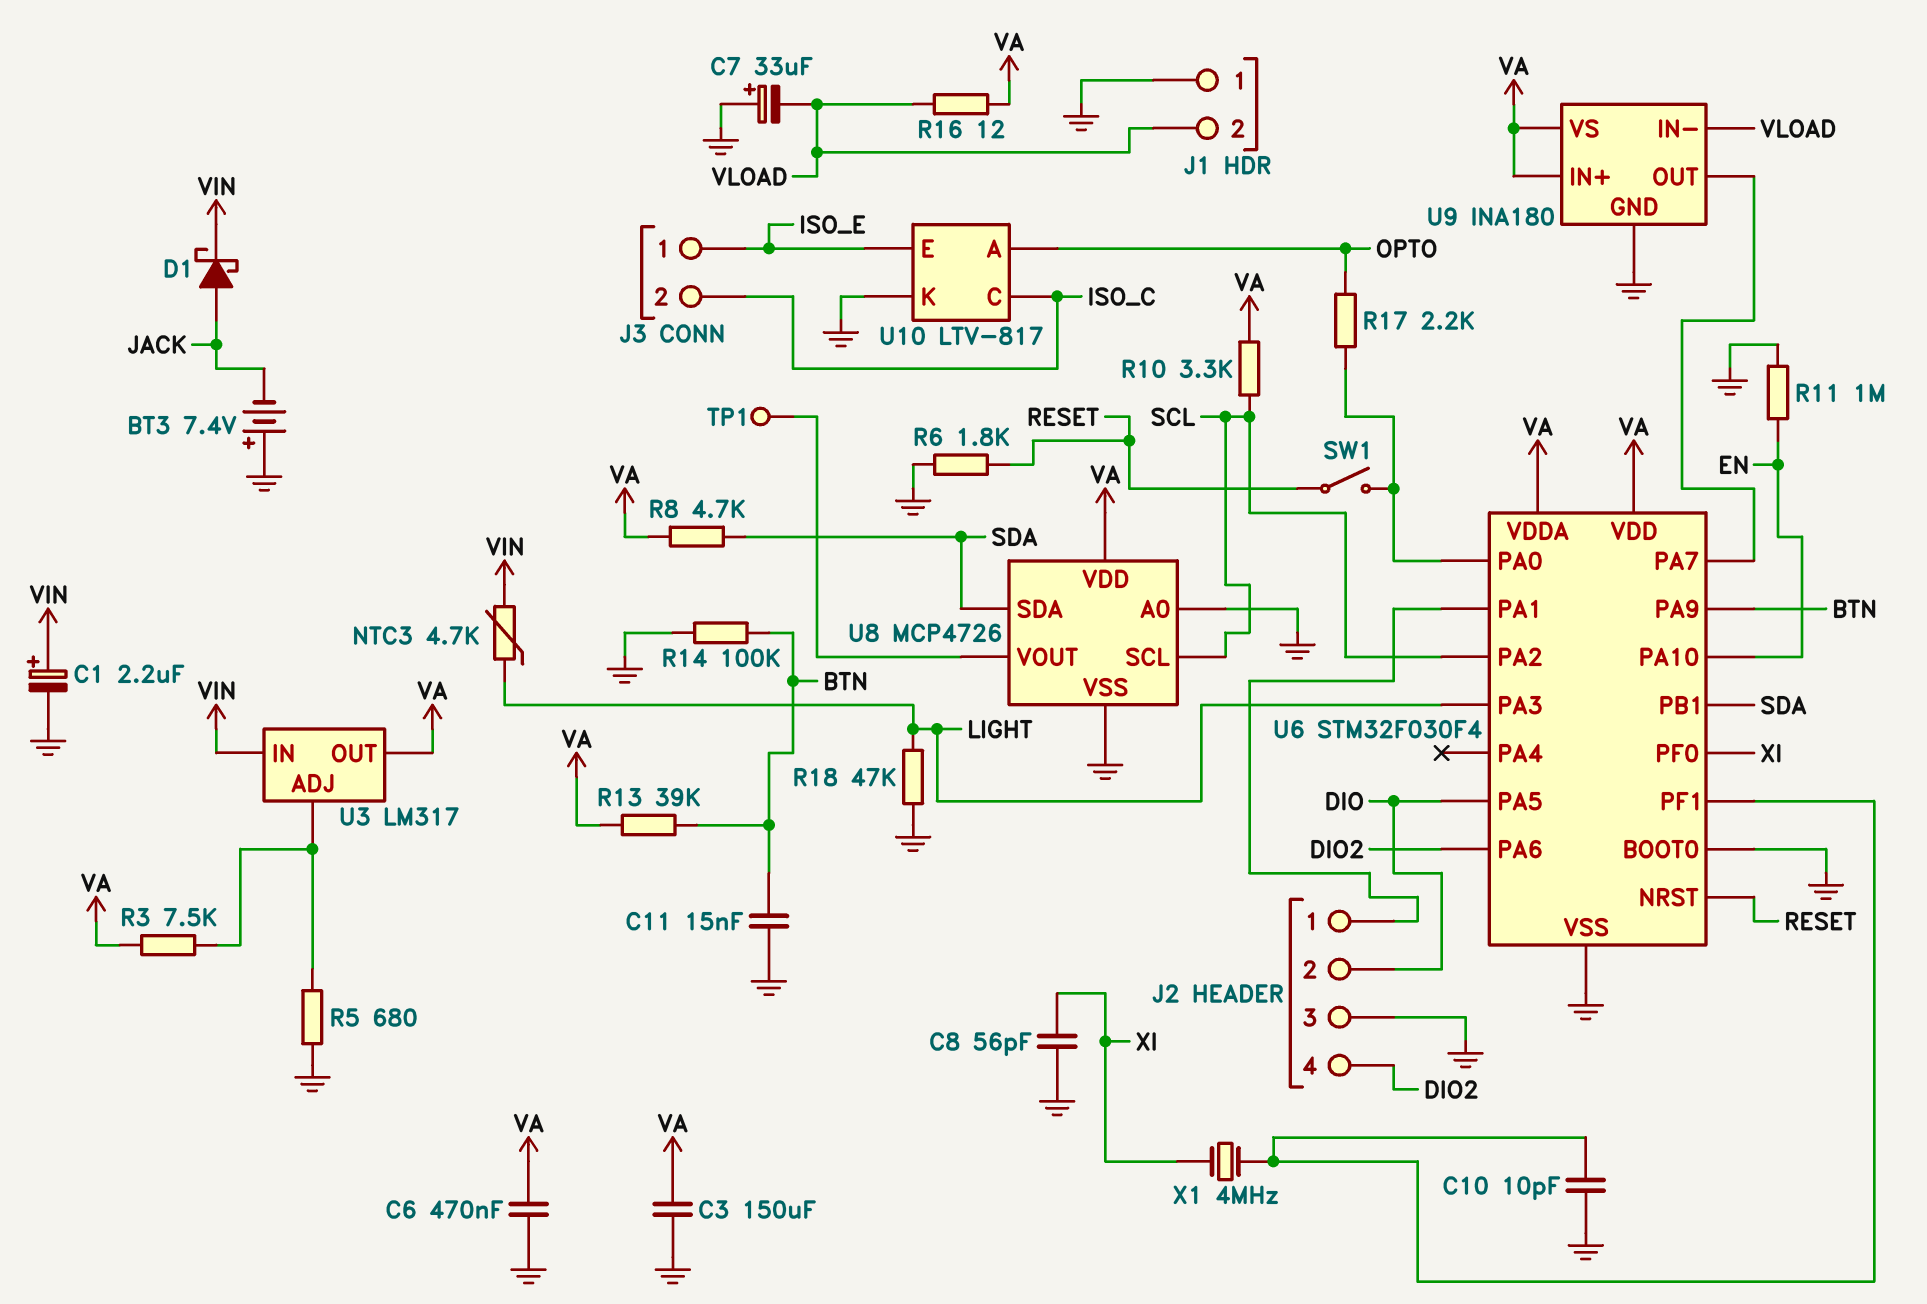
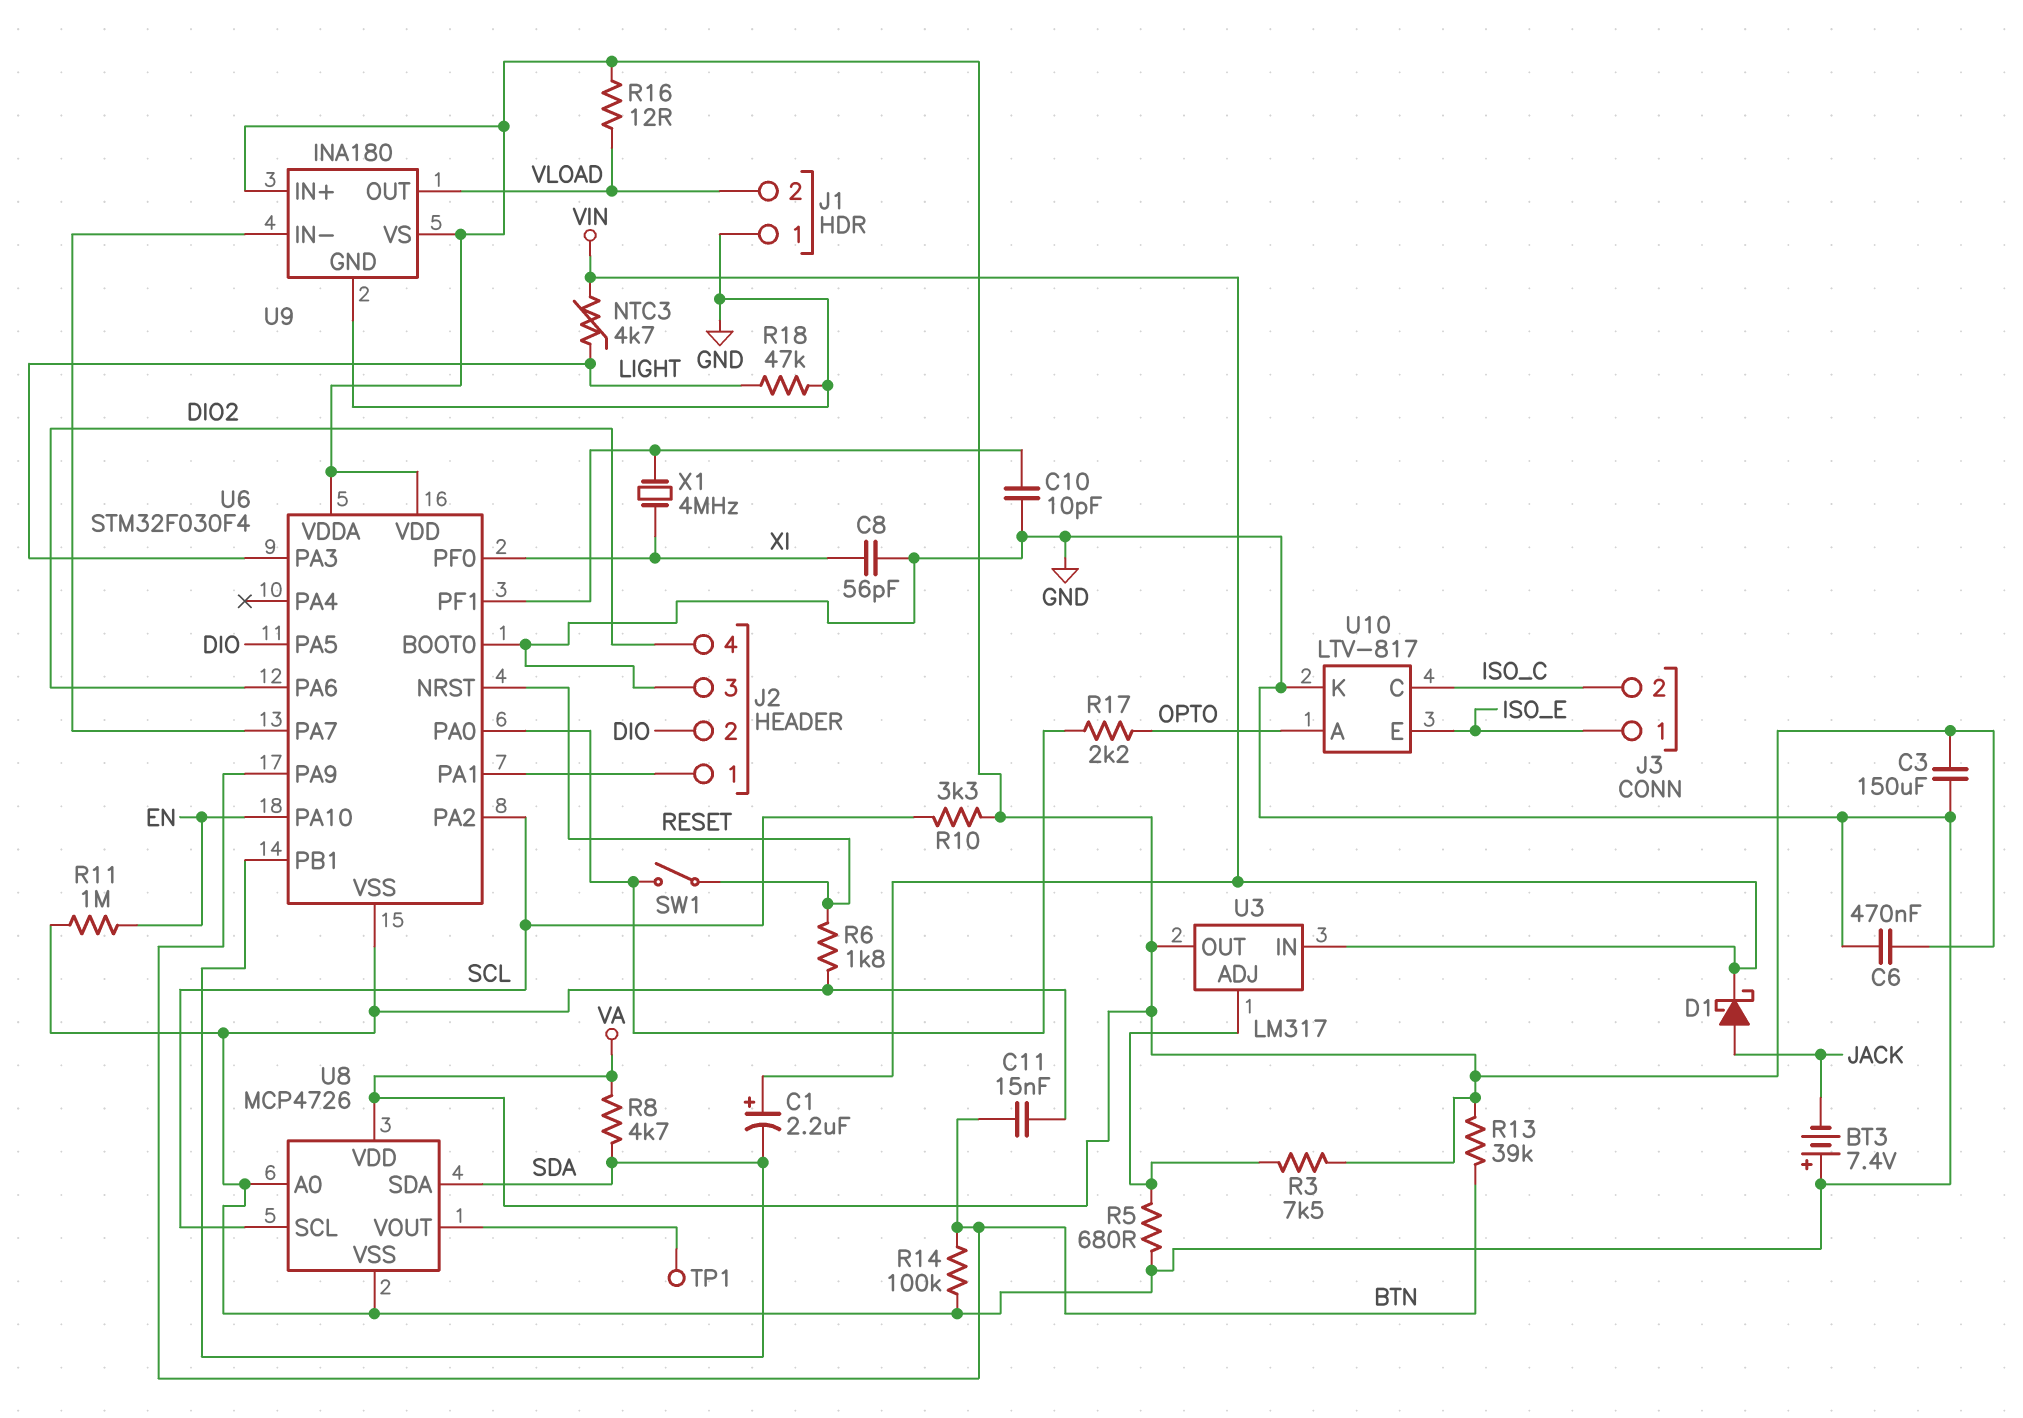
C1: 2.2uF (plus VIN, minus GND) -> 2.2uF (plus VIN, minus SDA)
C7: 33uF (plus GND, minus VLOAD) -> none
U9 pin IN-: VLOAD -> U6/PA7
U9 pin OUT: U6/PA7 -> VLOAD

